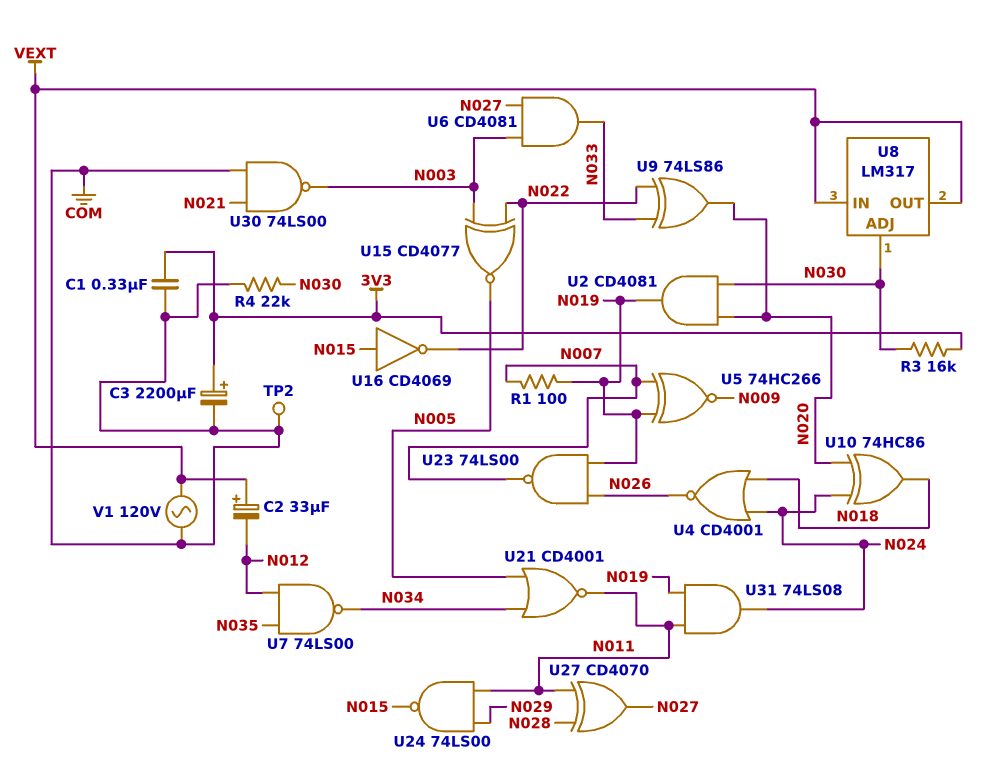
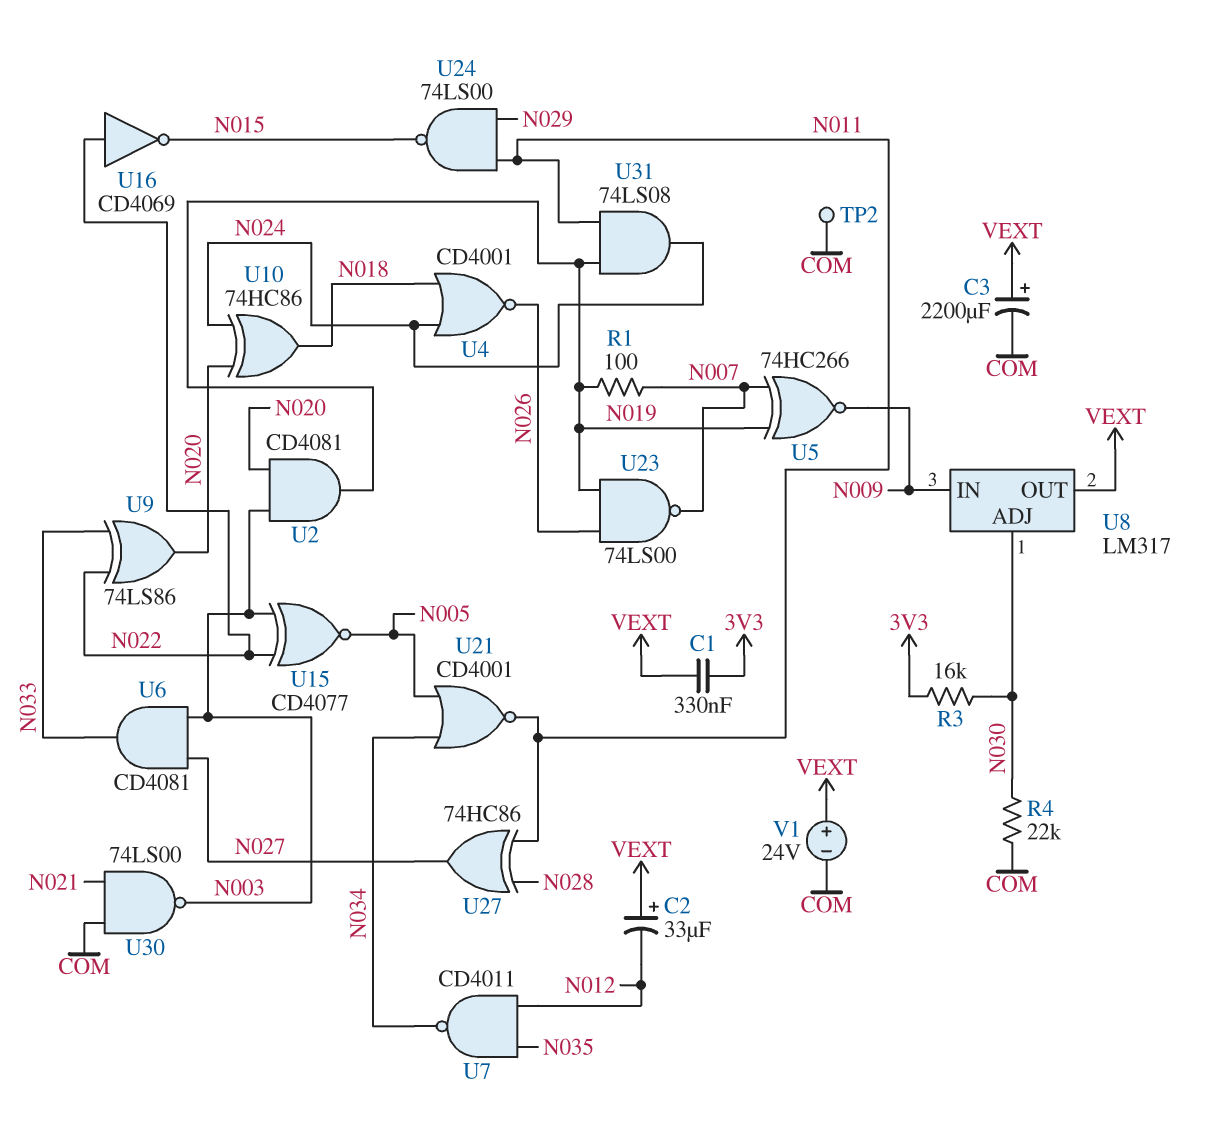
C1: 330nF (3V3, COM) -> 330nF (3V3, VEXT)
C3: 2200uF (plus 3V3, minus COM) -> 2200uF (plus VEXT, minus COM)
U2: AND CD4081 (in N020, in N030, out N019) -> AND CD4081 (in N003, in N020, out N019)
U7: NAND 74LS00 (in N012, in N035, out N034) -> NAND CD4011 (in N012, in N035, out N034)
U8 pin IN: VEXT -> N009
U16: NOT CD4069 (in N015, out N022) -> NOT CD4069 (in N022, out N015)
U27: XOR CD4070 (in N011, in N028, out N027) -> XOR 74HC86 (in N011, in N028, out N027)
V1: AC 120V (COM, VEXT) -> 24V (plus VEXT, minus COM)

